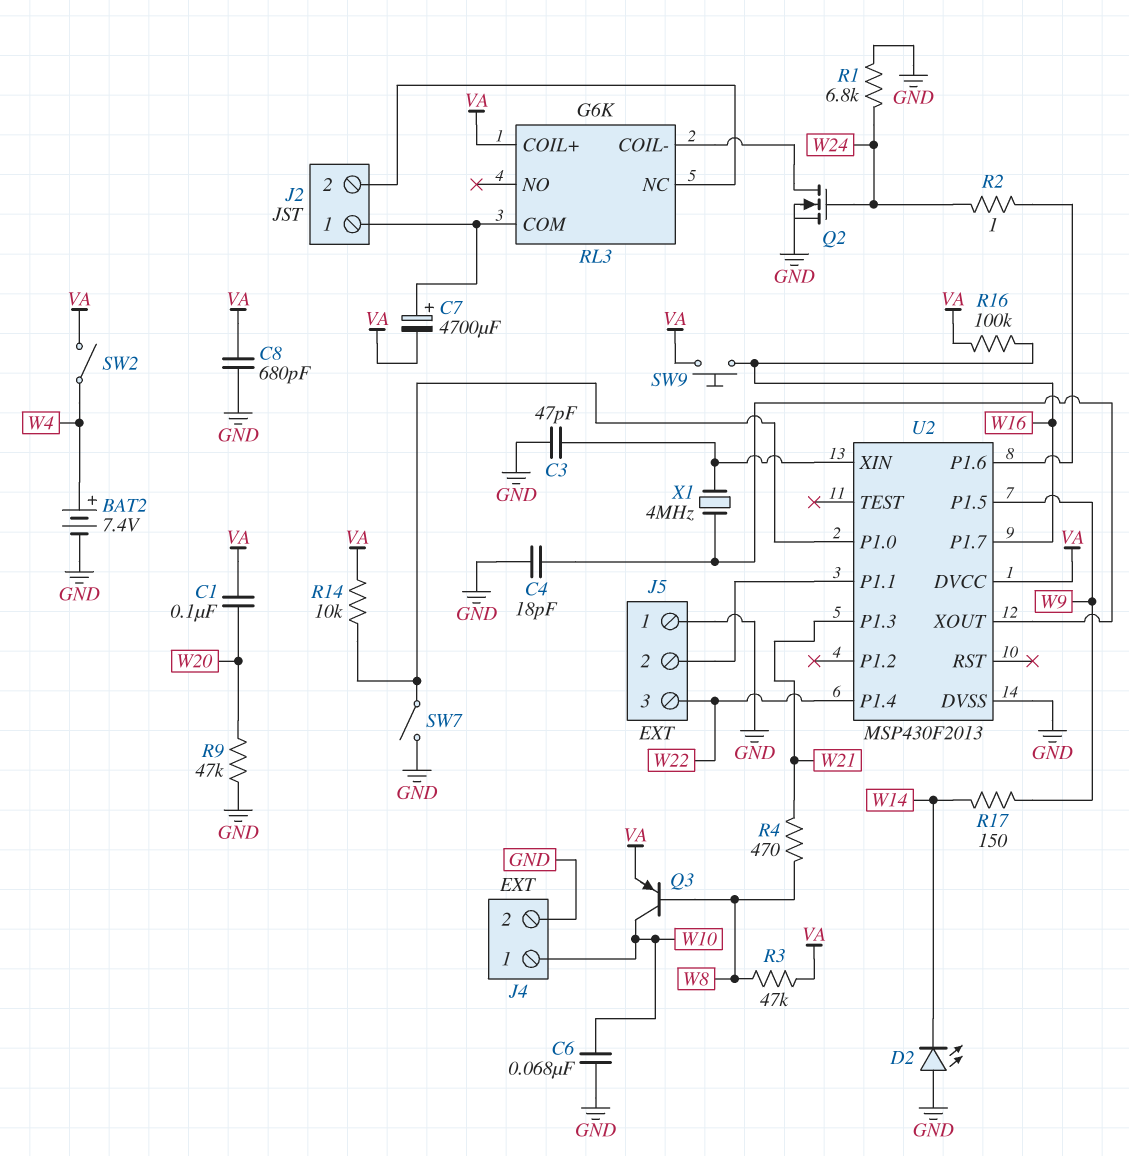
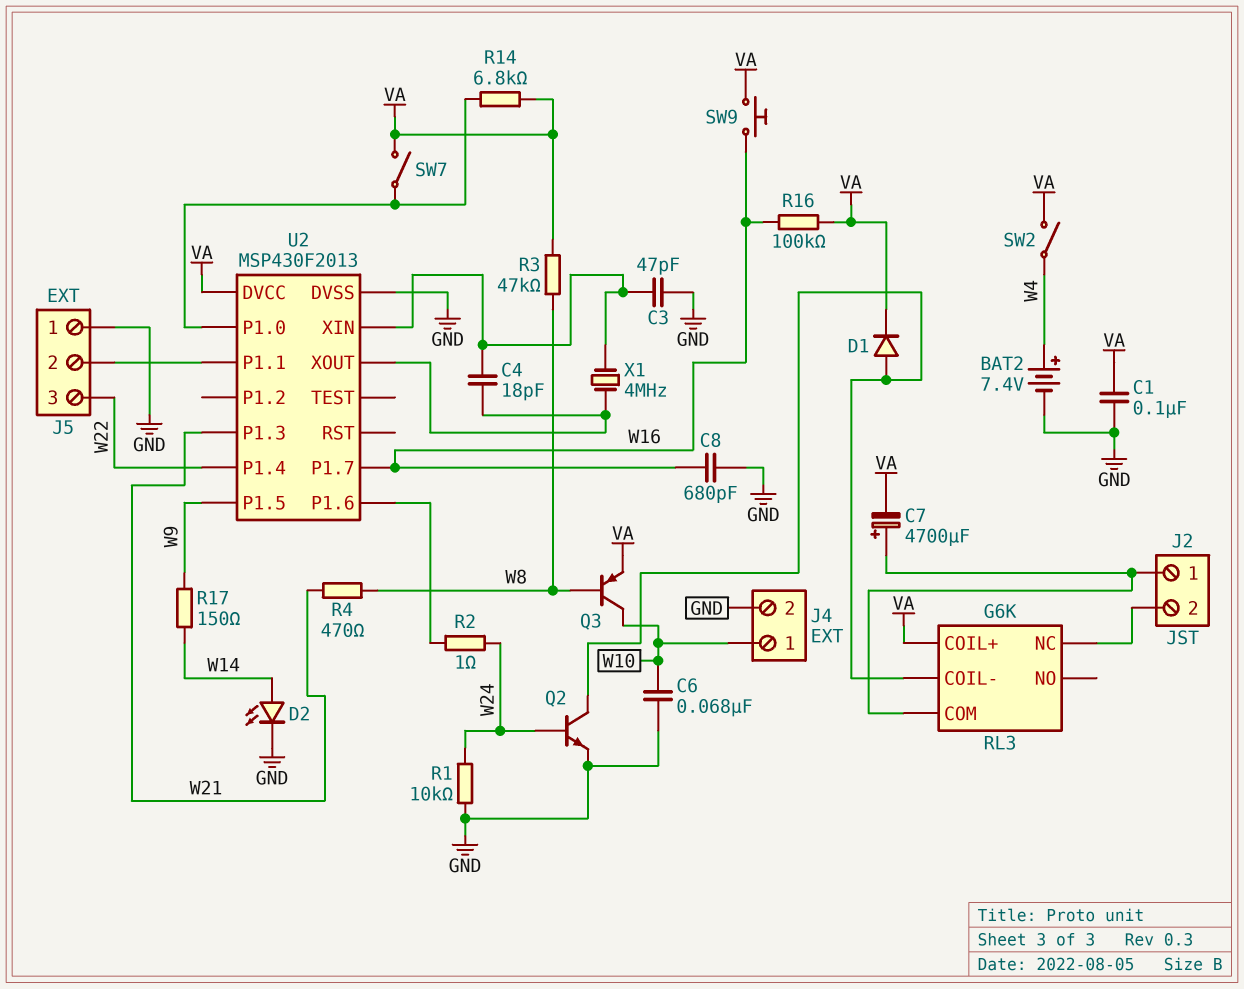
C1: 100nF (VA, W20) -> 100nF (GND, VA)
C4: 18pF (GND, U2/XOUT) -> 18pF (U2/XIN, U2/XOUT)
C8: 680pF (GND, VA) -> 680pF (GND, W16)
D1: none -> diode (A RL3/COIL-, K VA)
D2: LED (A GND, K W14) -> LED (A W14, K GND)
Q2: NMOS (G W24, D RL3/COIL-, S GND) -> NPN (B W24, C RL3/COIL-, E GND)
R1: 6.8k (GND, W24) -> 10k (GND, W24)
R9: 47k (GND, W20) -> none
R14: 10k (U2/P1.0, VA) -> 6.8k (U2/P1.0, VA)
SW7: switch (GND, U2/P1.0) -> switch (U2/P1.0, VA)

